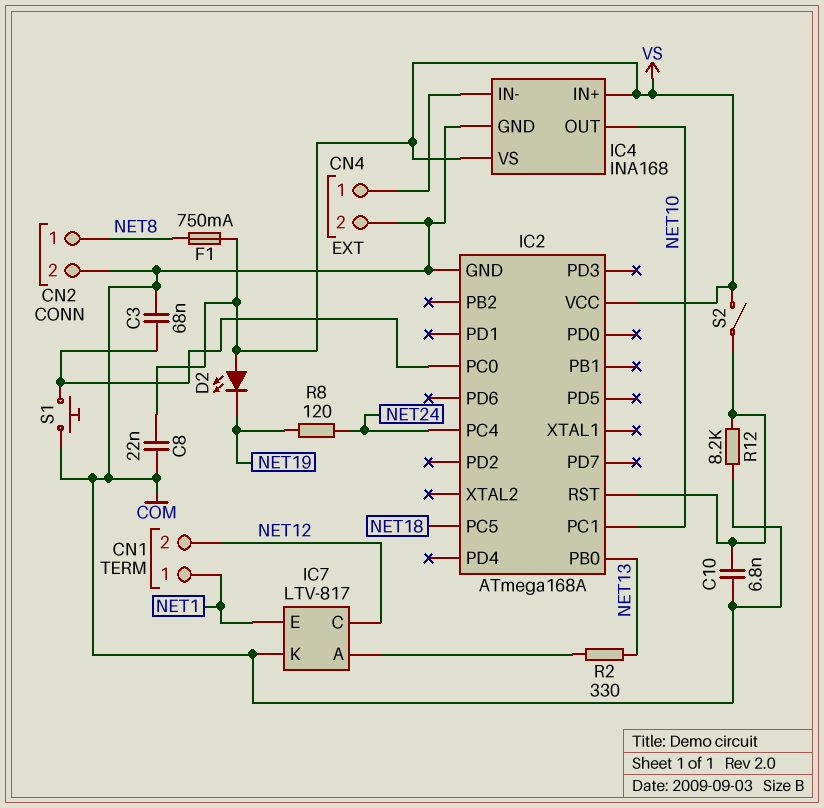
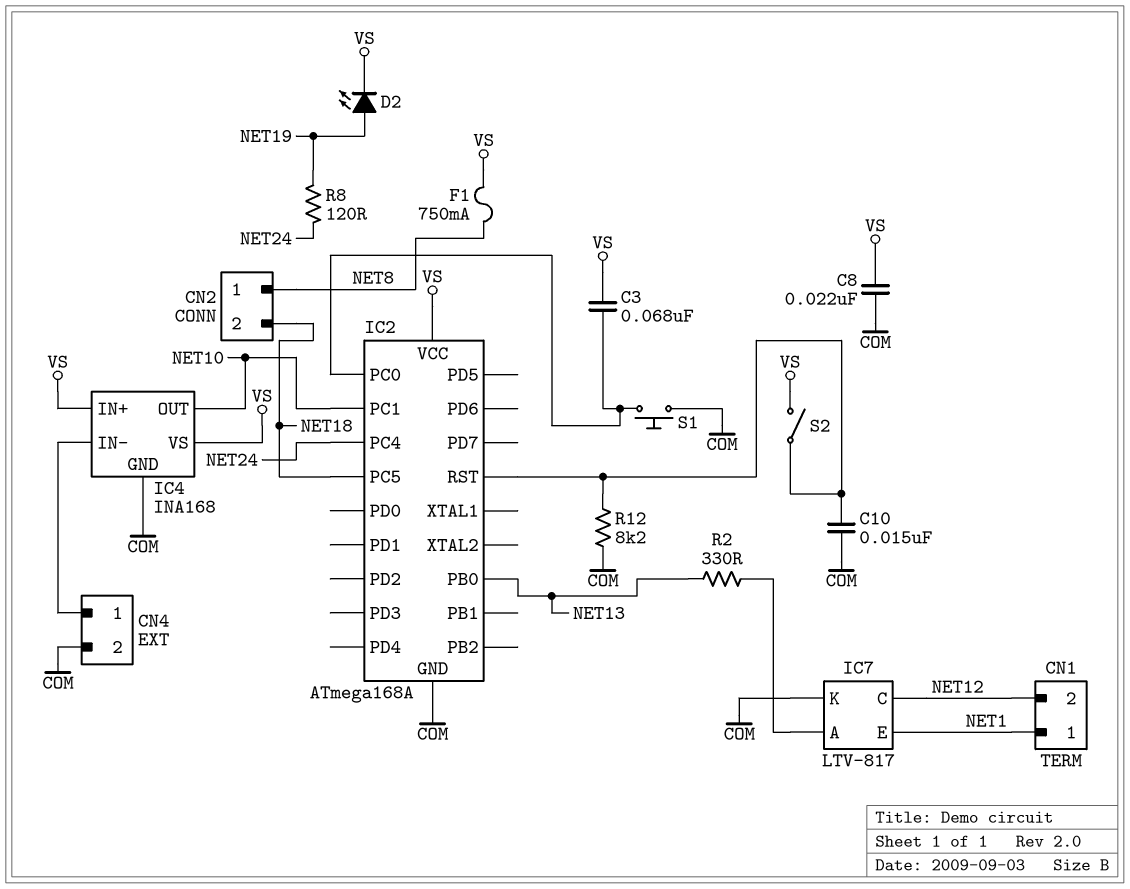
C3: 68nF (COM, IC2/PC0) -> 68nF (IC2/PC0, VS)
C10: 6.8nF (COM, IC2/RST) -> 15nF (COM, IC2/RST)
CN2 pin 2: COM -> NET18
D2: LED (A VS, K NET19) -> LED (A NET19, K VS)

